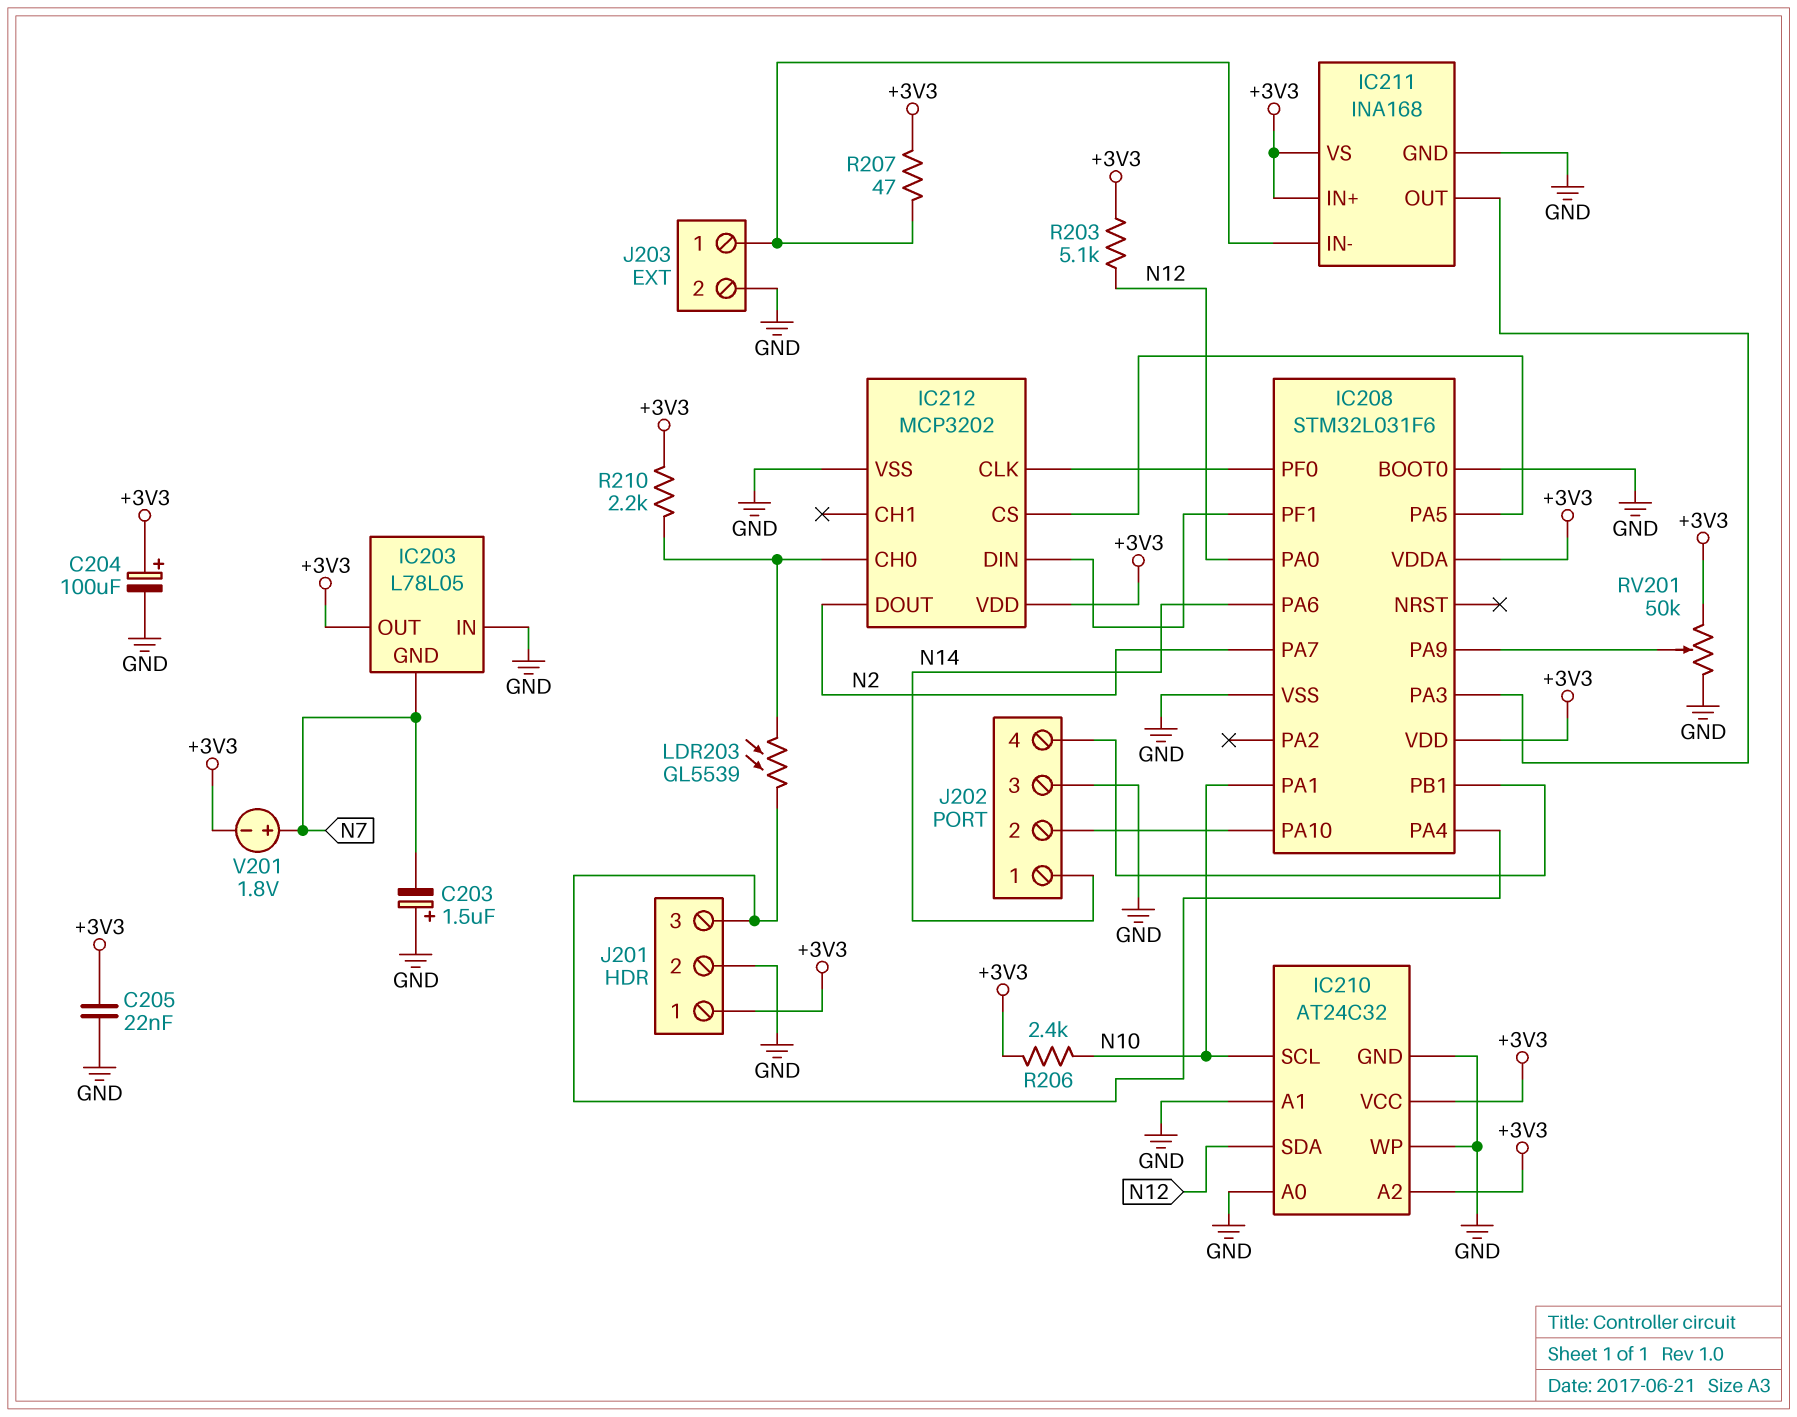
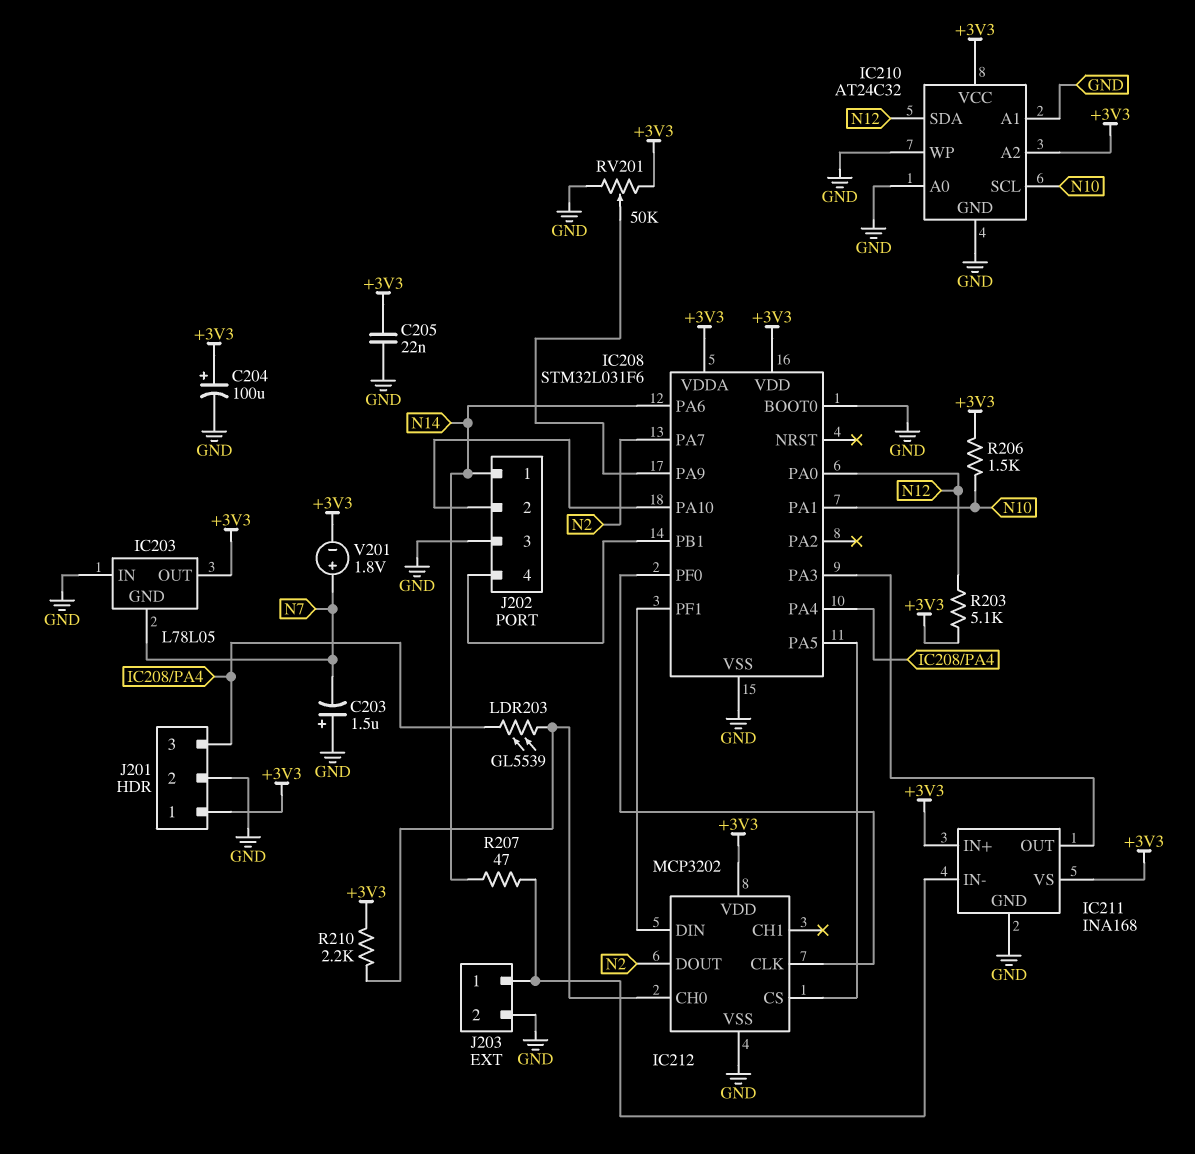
R206: 2.4k (+3V3, N10) -> 1.5k (+3V3, N10)
R207: 47 (+3V3, IC211/IN-) -> 47 (IC211/IN-, N14)

